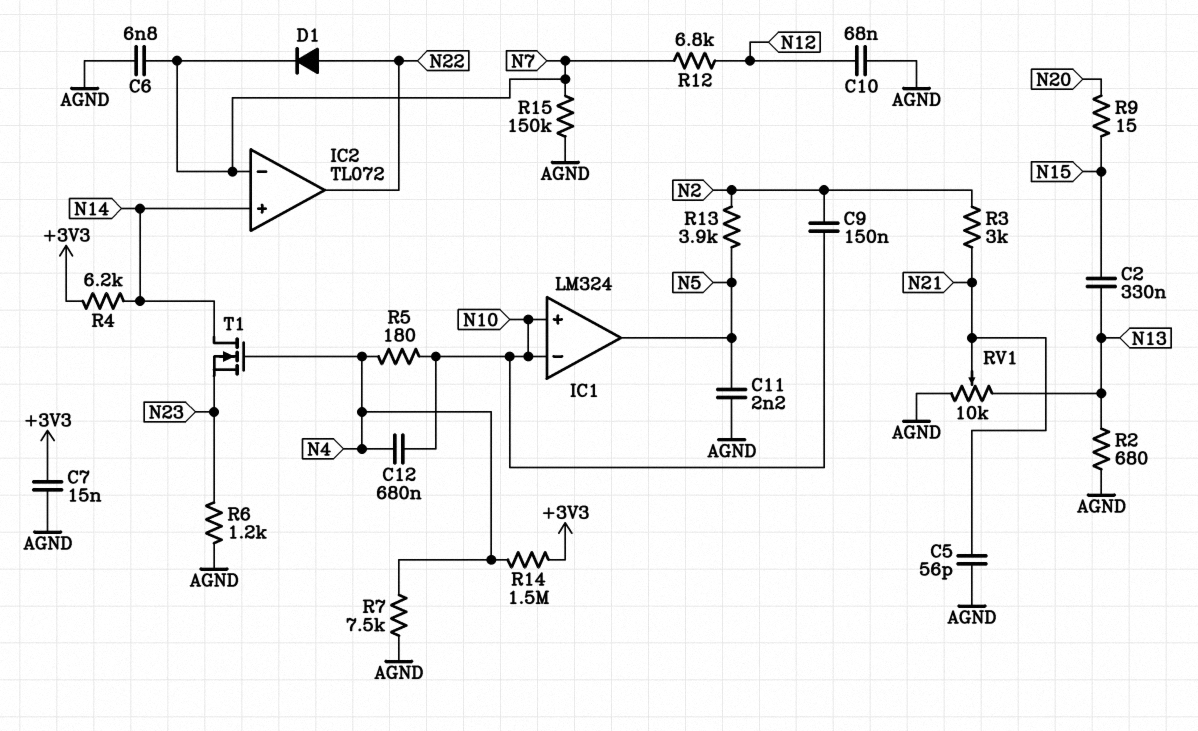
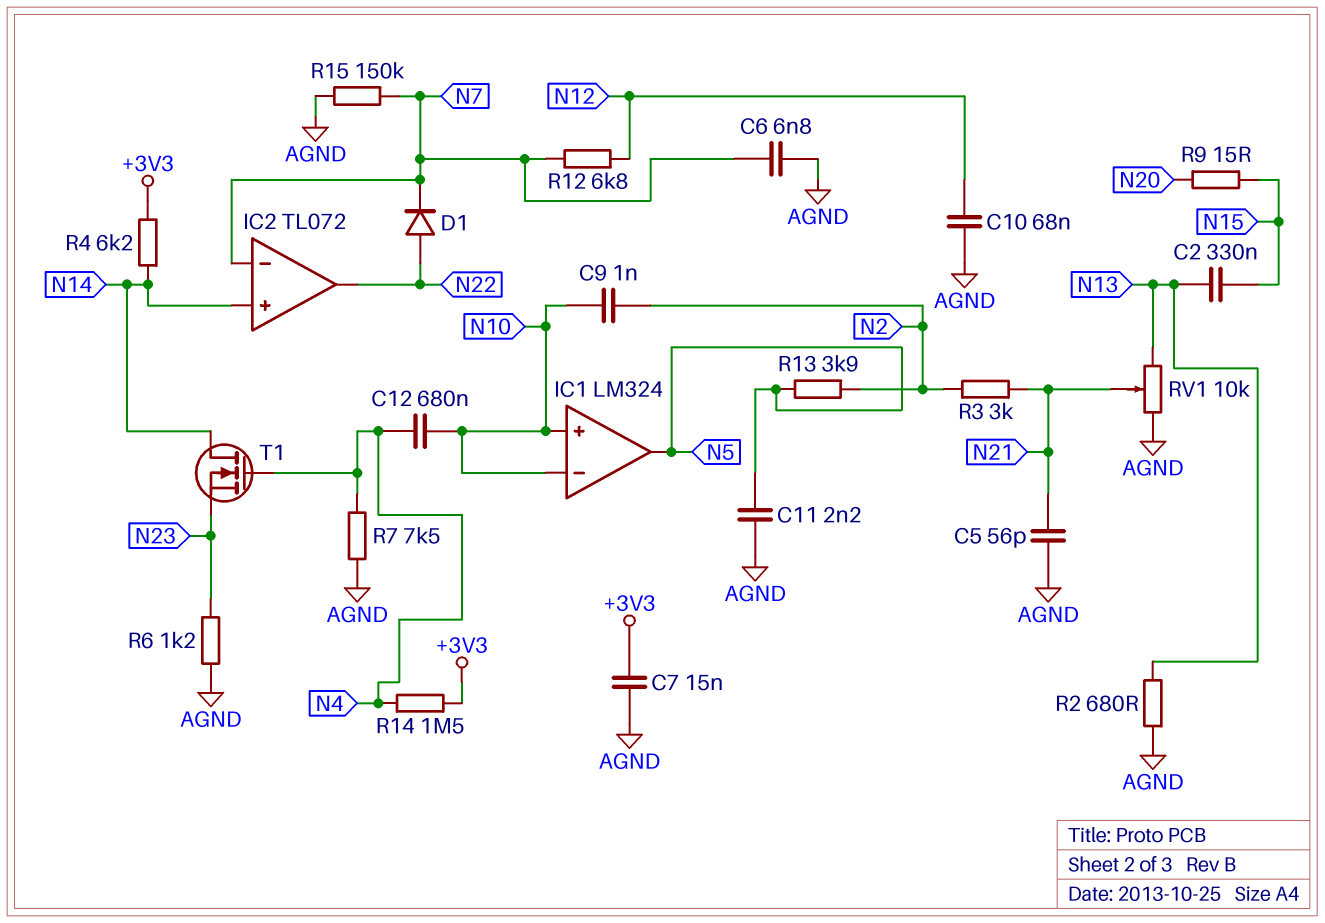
C9: 150nF (N2, N10) -> 1nF (N2, N10)
R5: 180 (N4, N10) -> none

